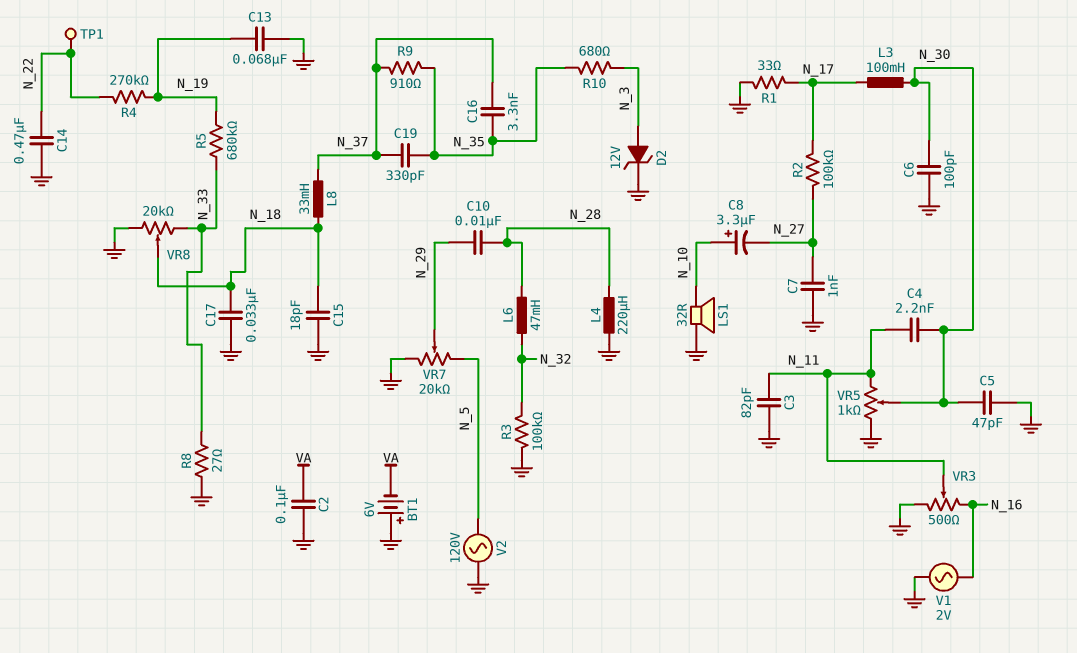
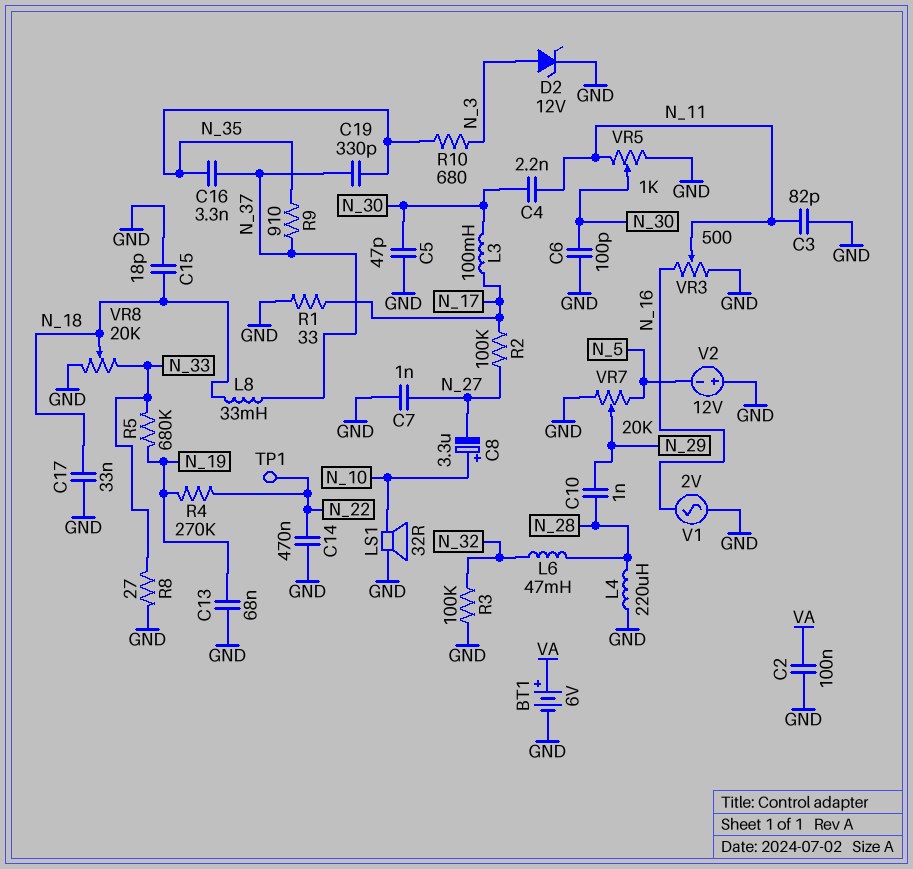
BT1: 6V (plus GND, minus VA) -> 6V (plus VA, minus GND)
C10: 10nF (N_28, N_29) -> 1nF (N_28, N_29)
V2: AC 120V (GND, N_5) -> 12V (plus GND, minus N_5)

